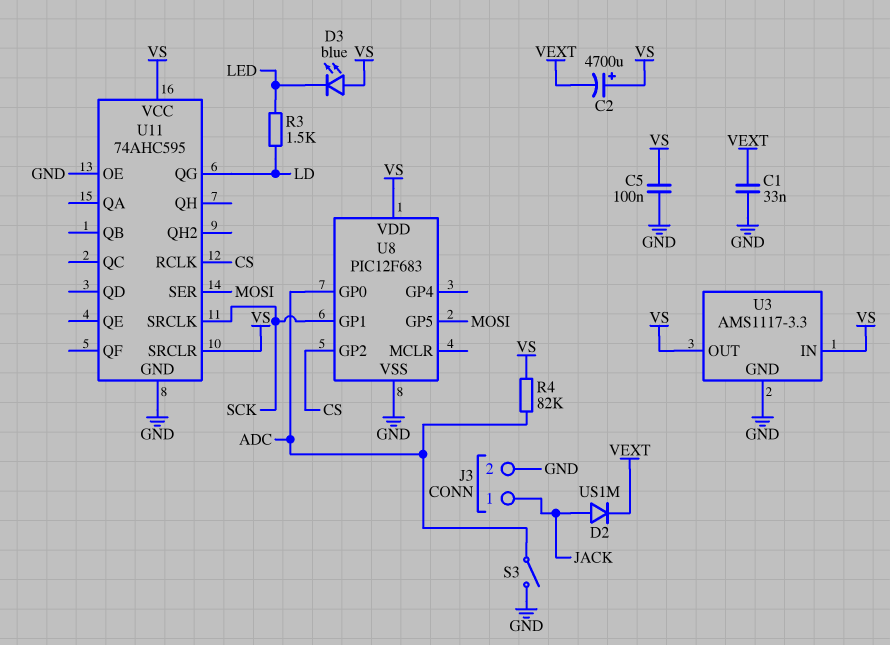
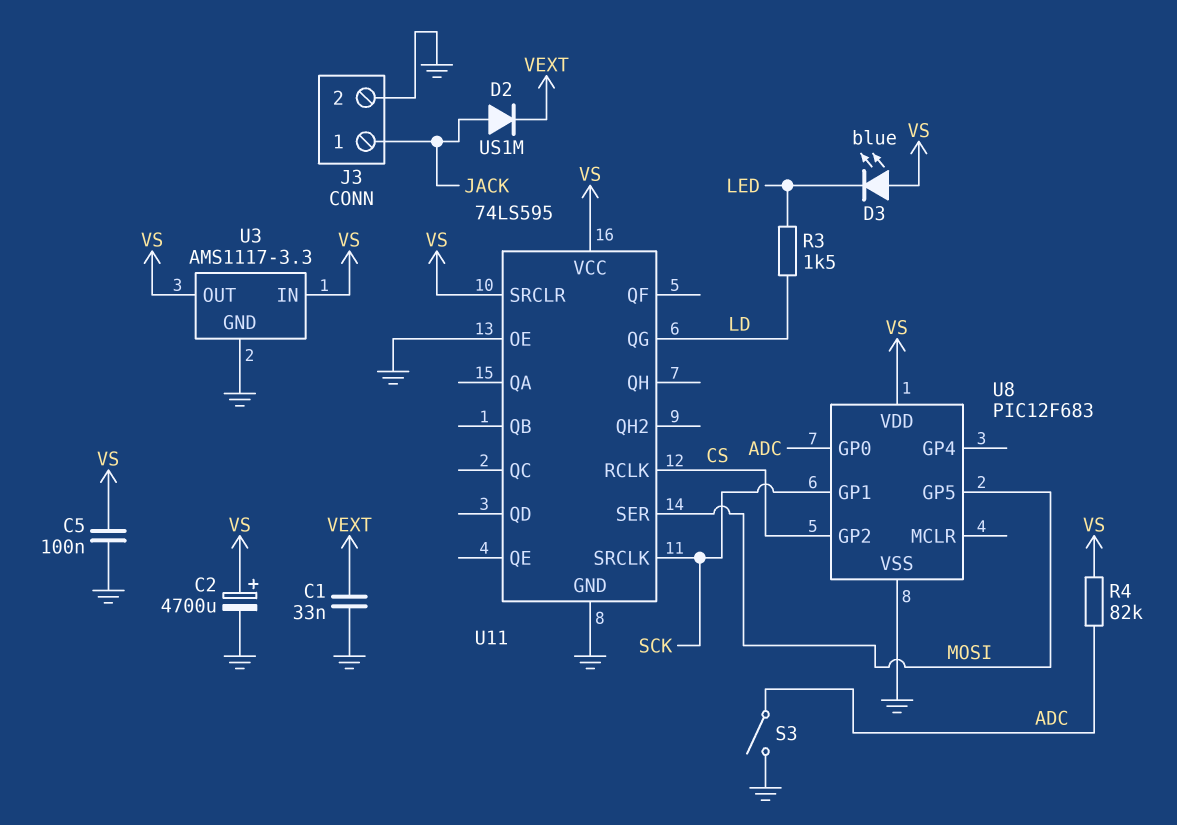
C2: 4700uF (plus VS, minus VEXT) -> 4700uF (plus VS, minus GND)
U11: 74AHC595 -> 74LS595

